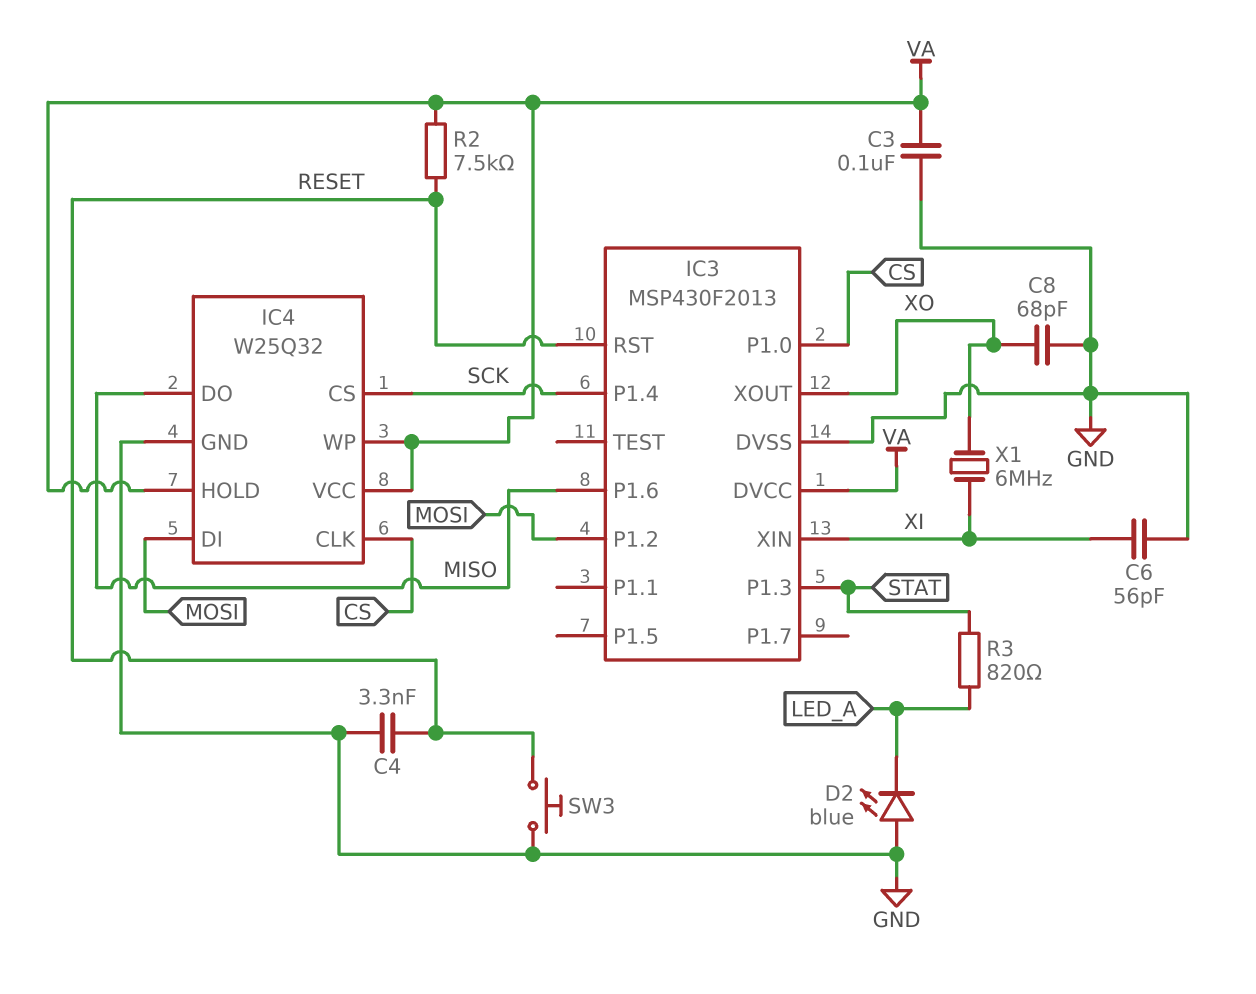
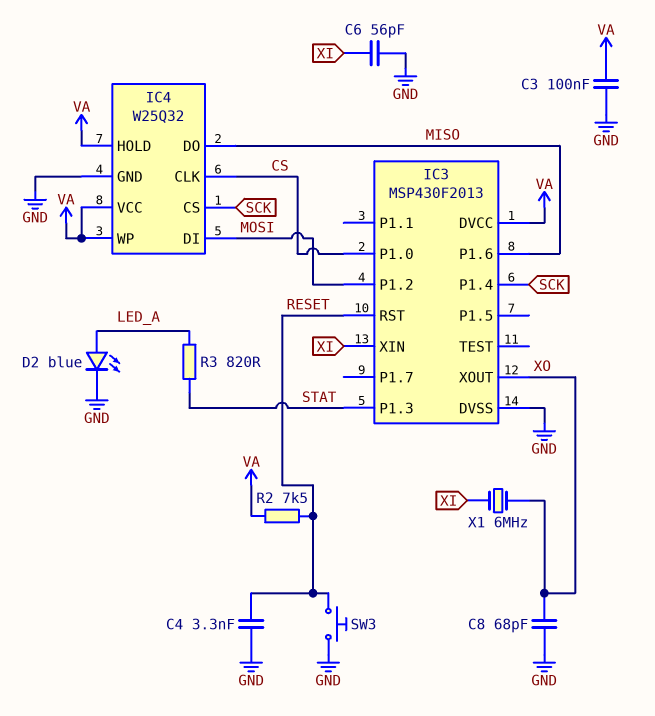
D2: LED blue (A GND, K LED_A) -> LED blue (A LED_A, K GND)

